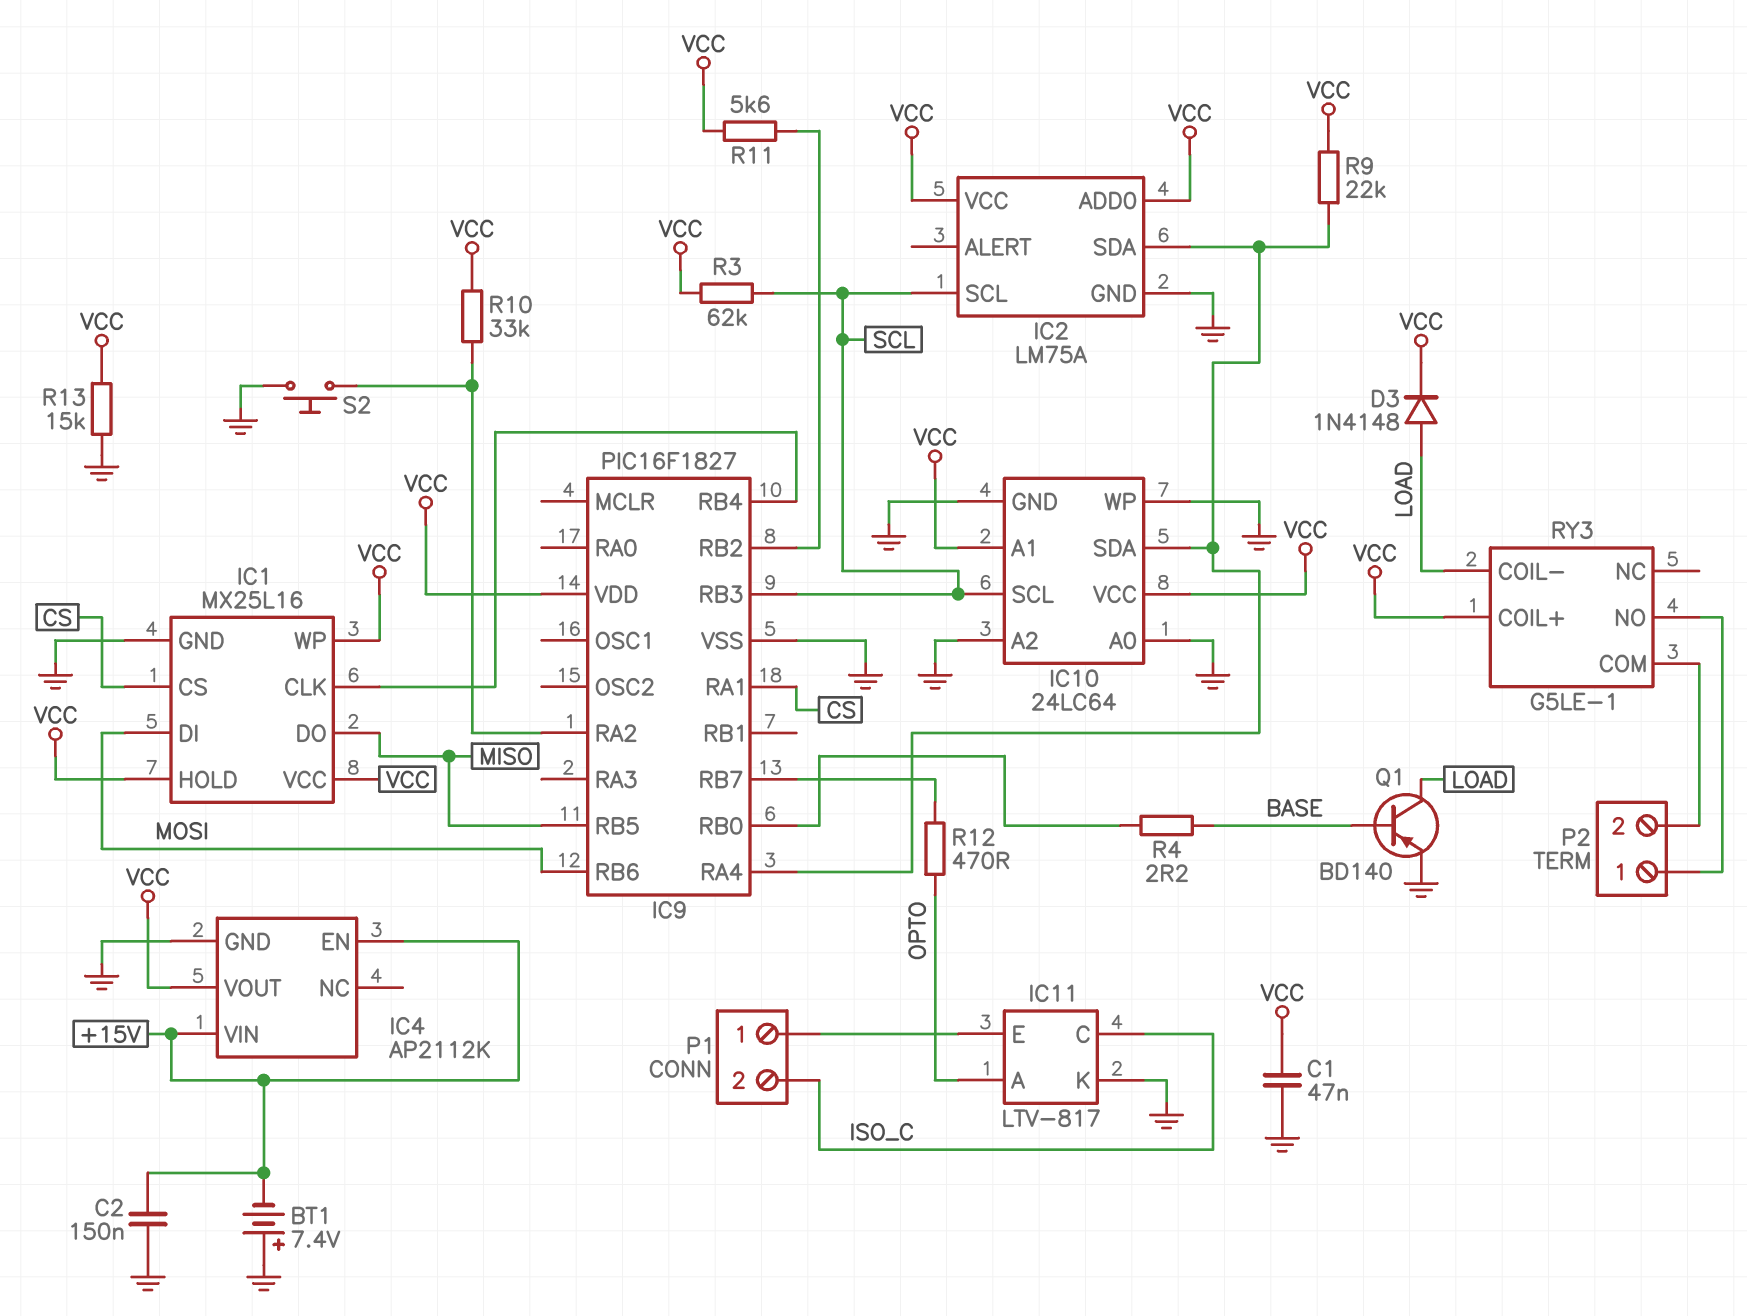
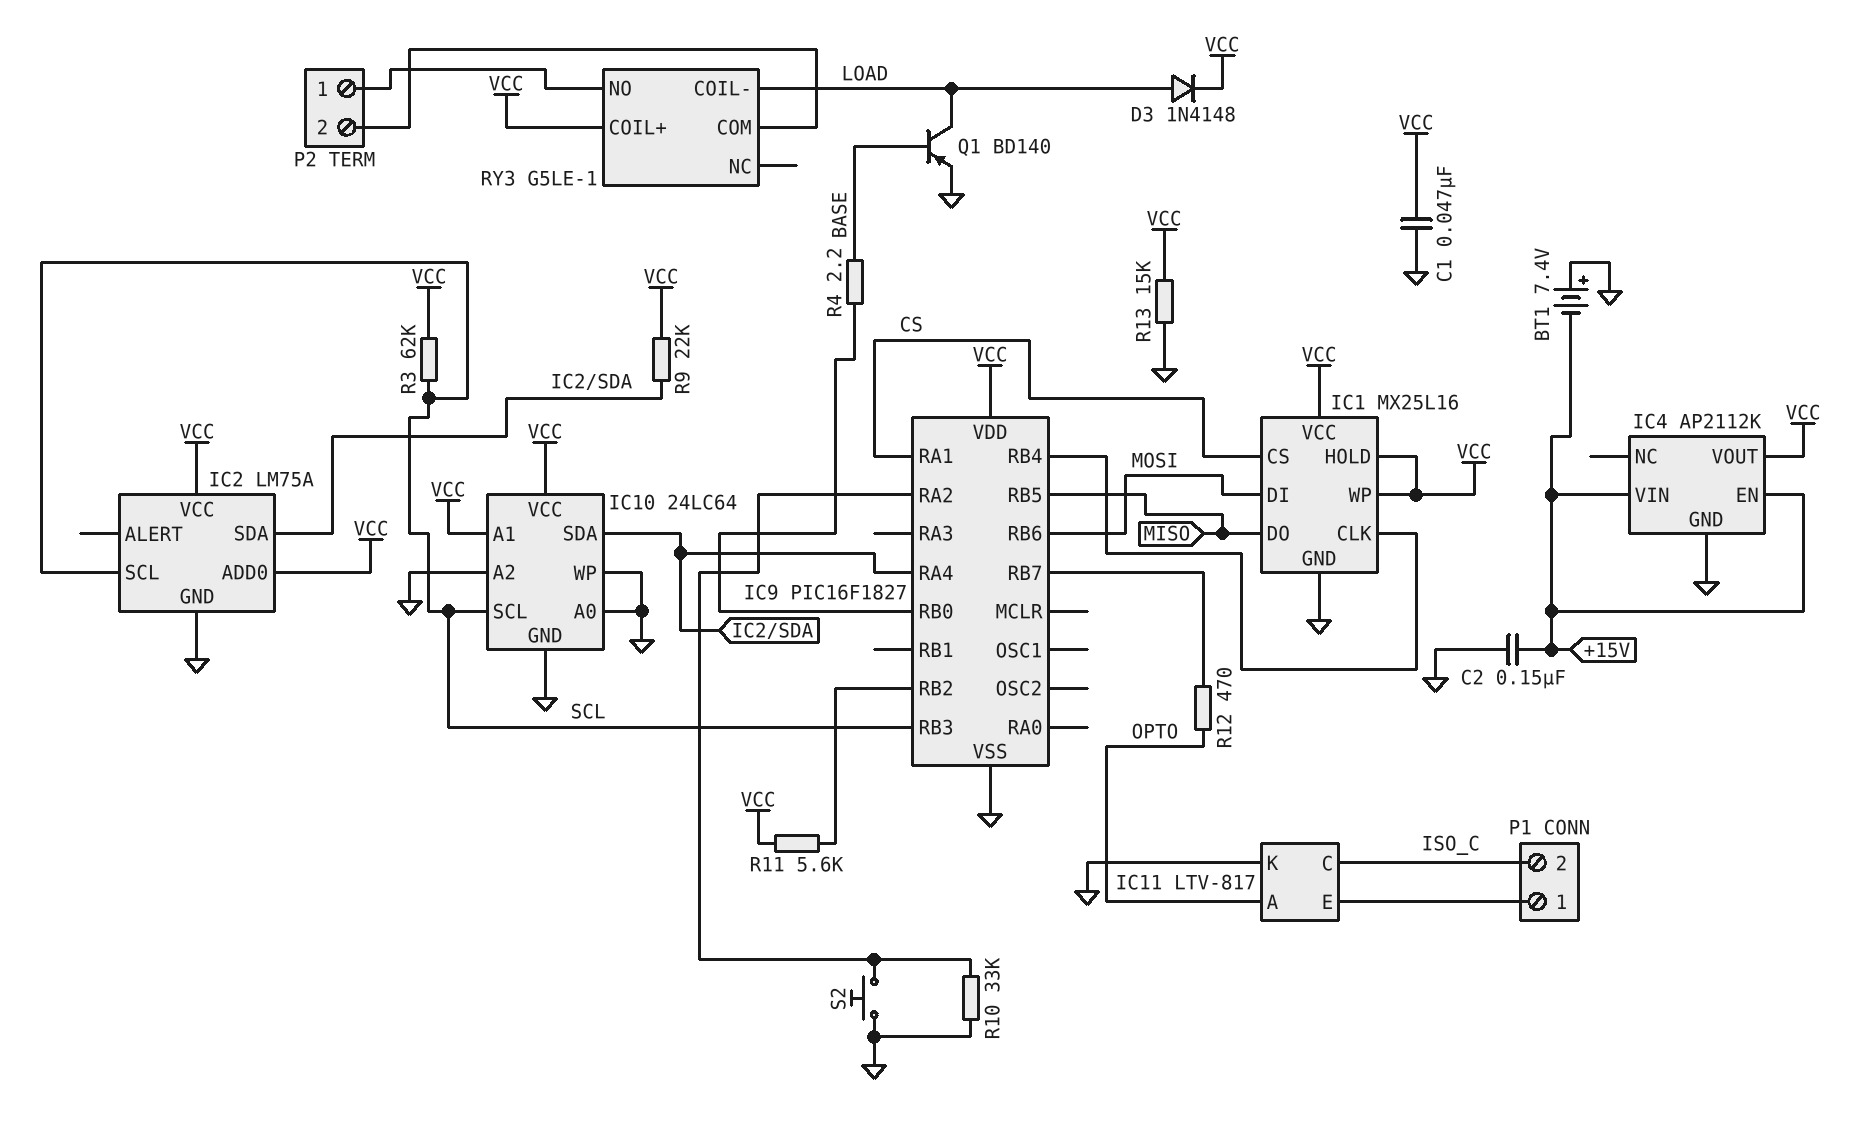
R10: 33k (IC9/RA2, VCC) -> 33k (GND, IC9/RA2)

